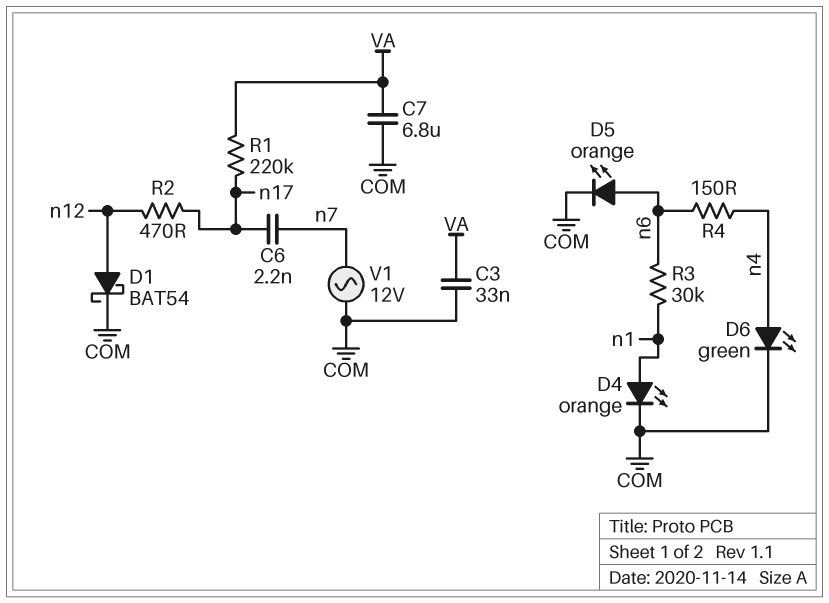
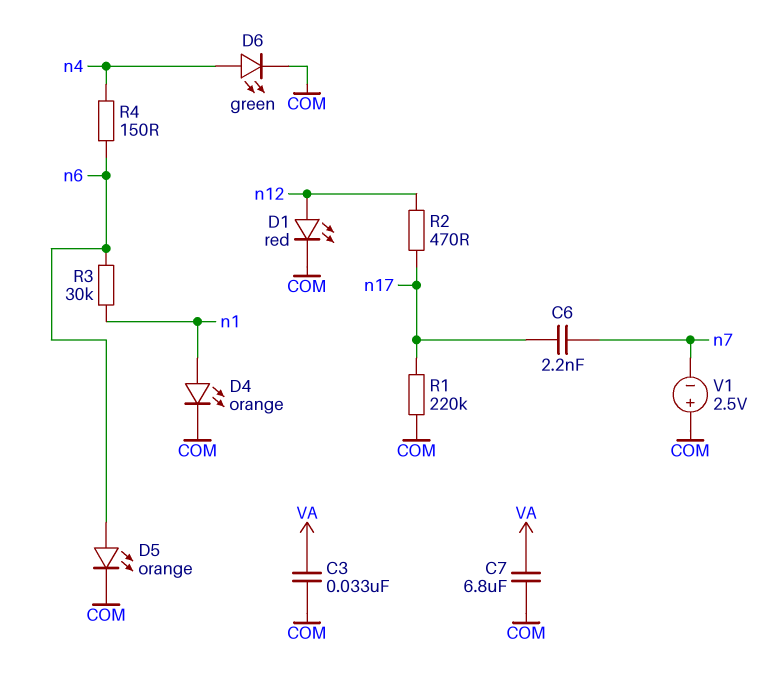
D1: schottky BAT54 (A n12, K COM) -> LED red (A n12, K COM)
R1: 220k (VA, n17) -> 220k (COM, n17)
V1: AC 12V (COM, n7) -> 2.5V (plus COM, minus n7)

